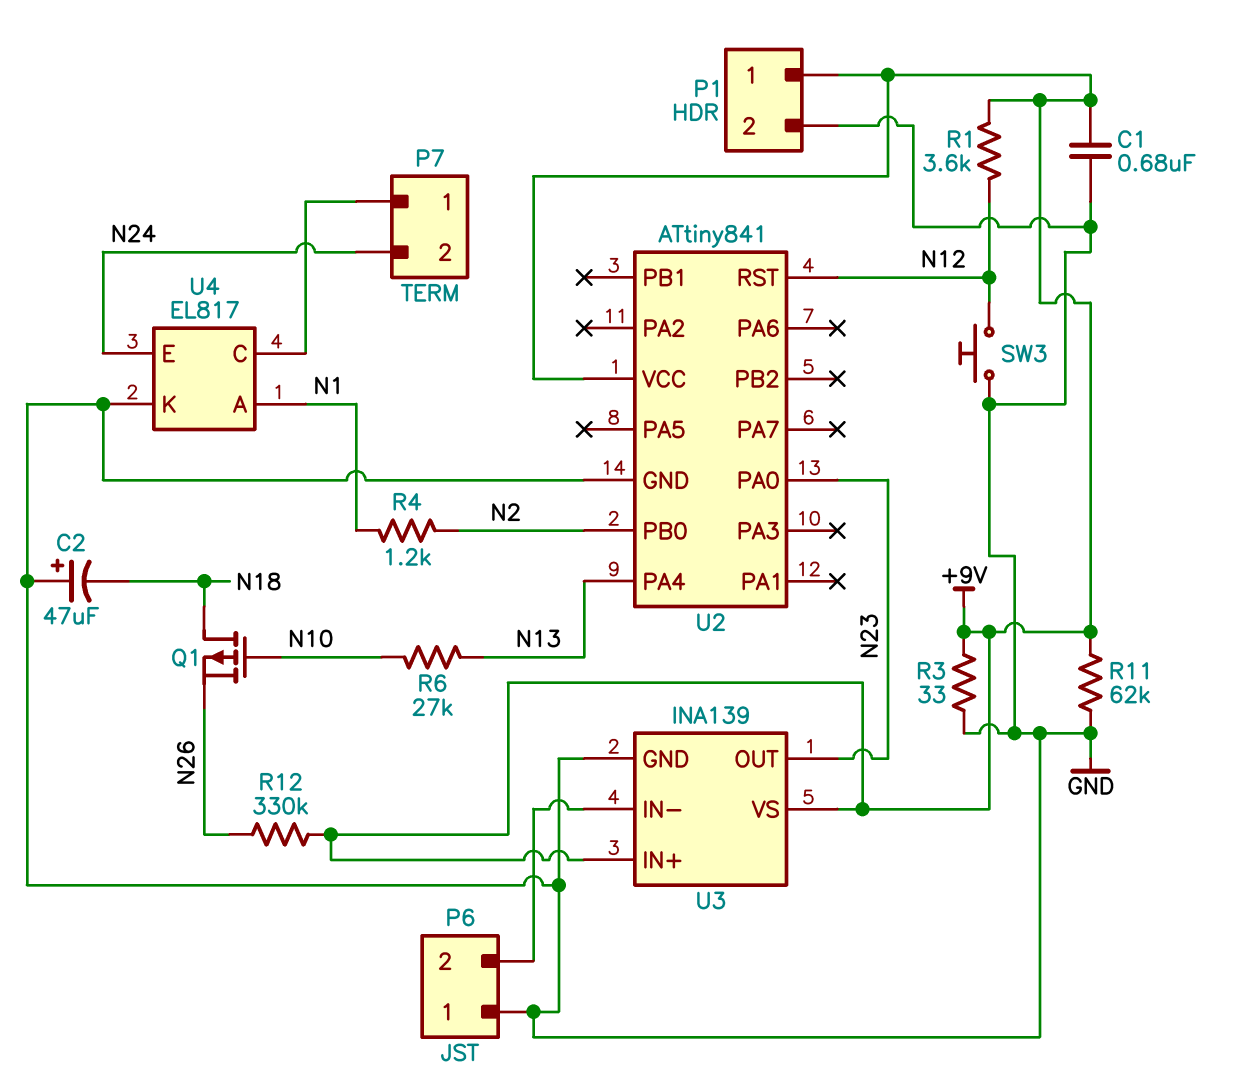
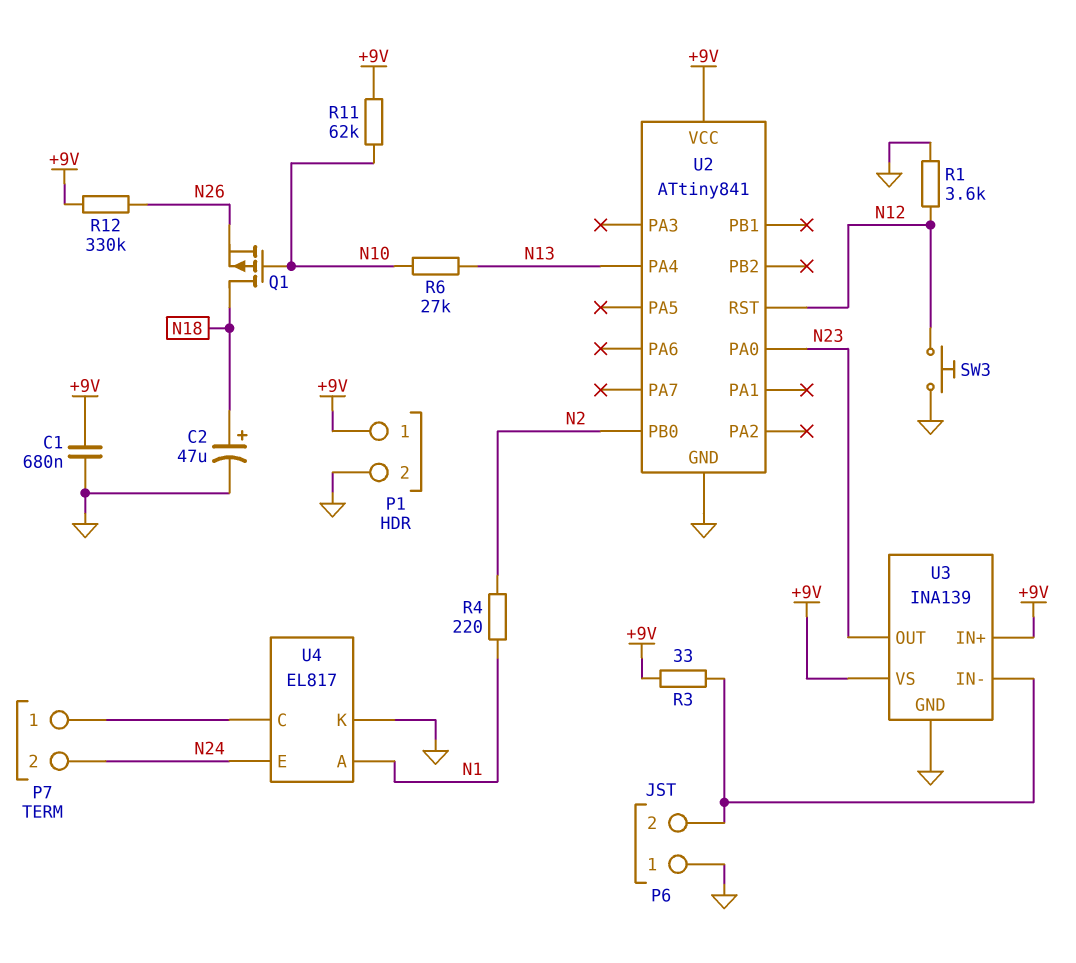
C2: 47uF (plus GND, minus N18) -> 47uF (plus N18, minus GND)
R1: 3.6k (+9V, N12) -> 3.6k (GND, N12)
R3: 33 (+9V, GND) -> 33 (+9V, P6/2)
R4: 1.2k (N1, N2) -> 220 (N1, N2)
R11: 62k (+9V, GND) -> 62k (+9V, N10)

